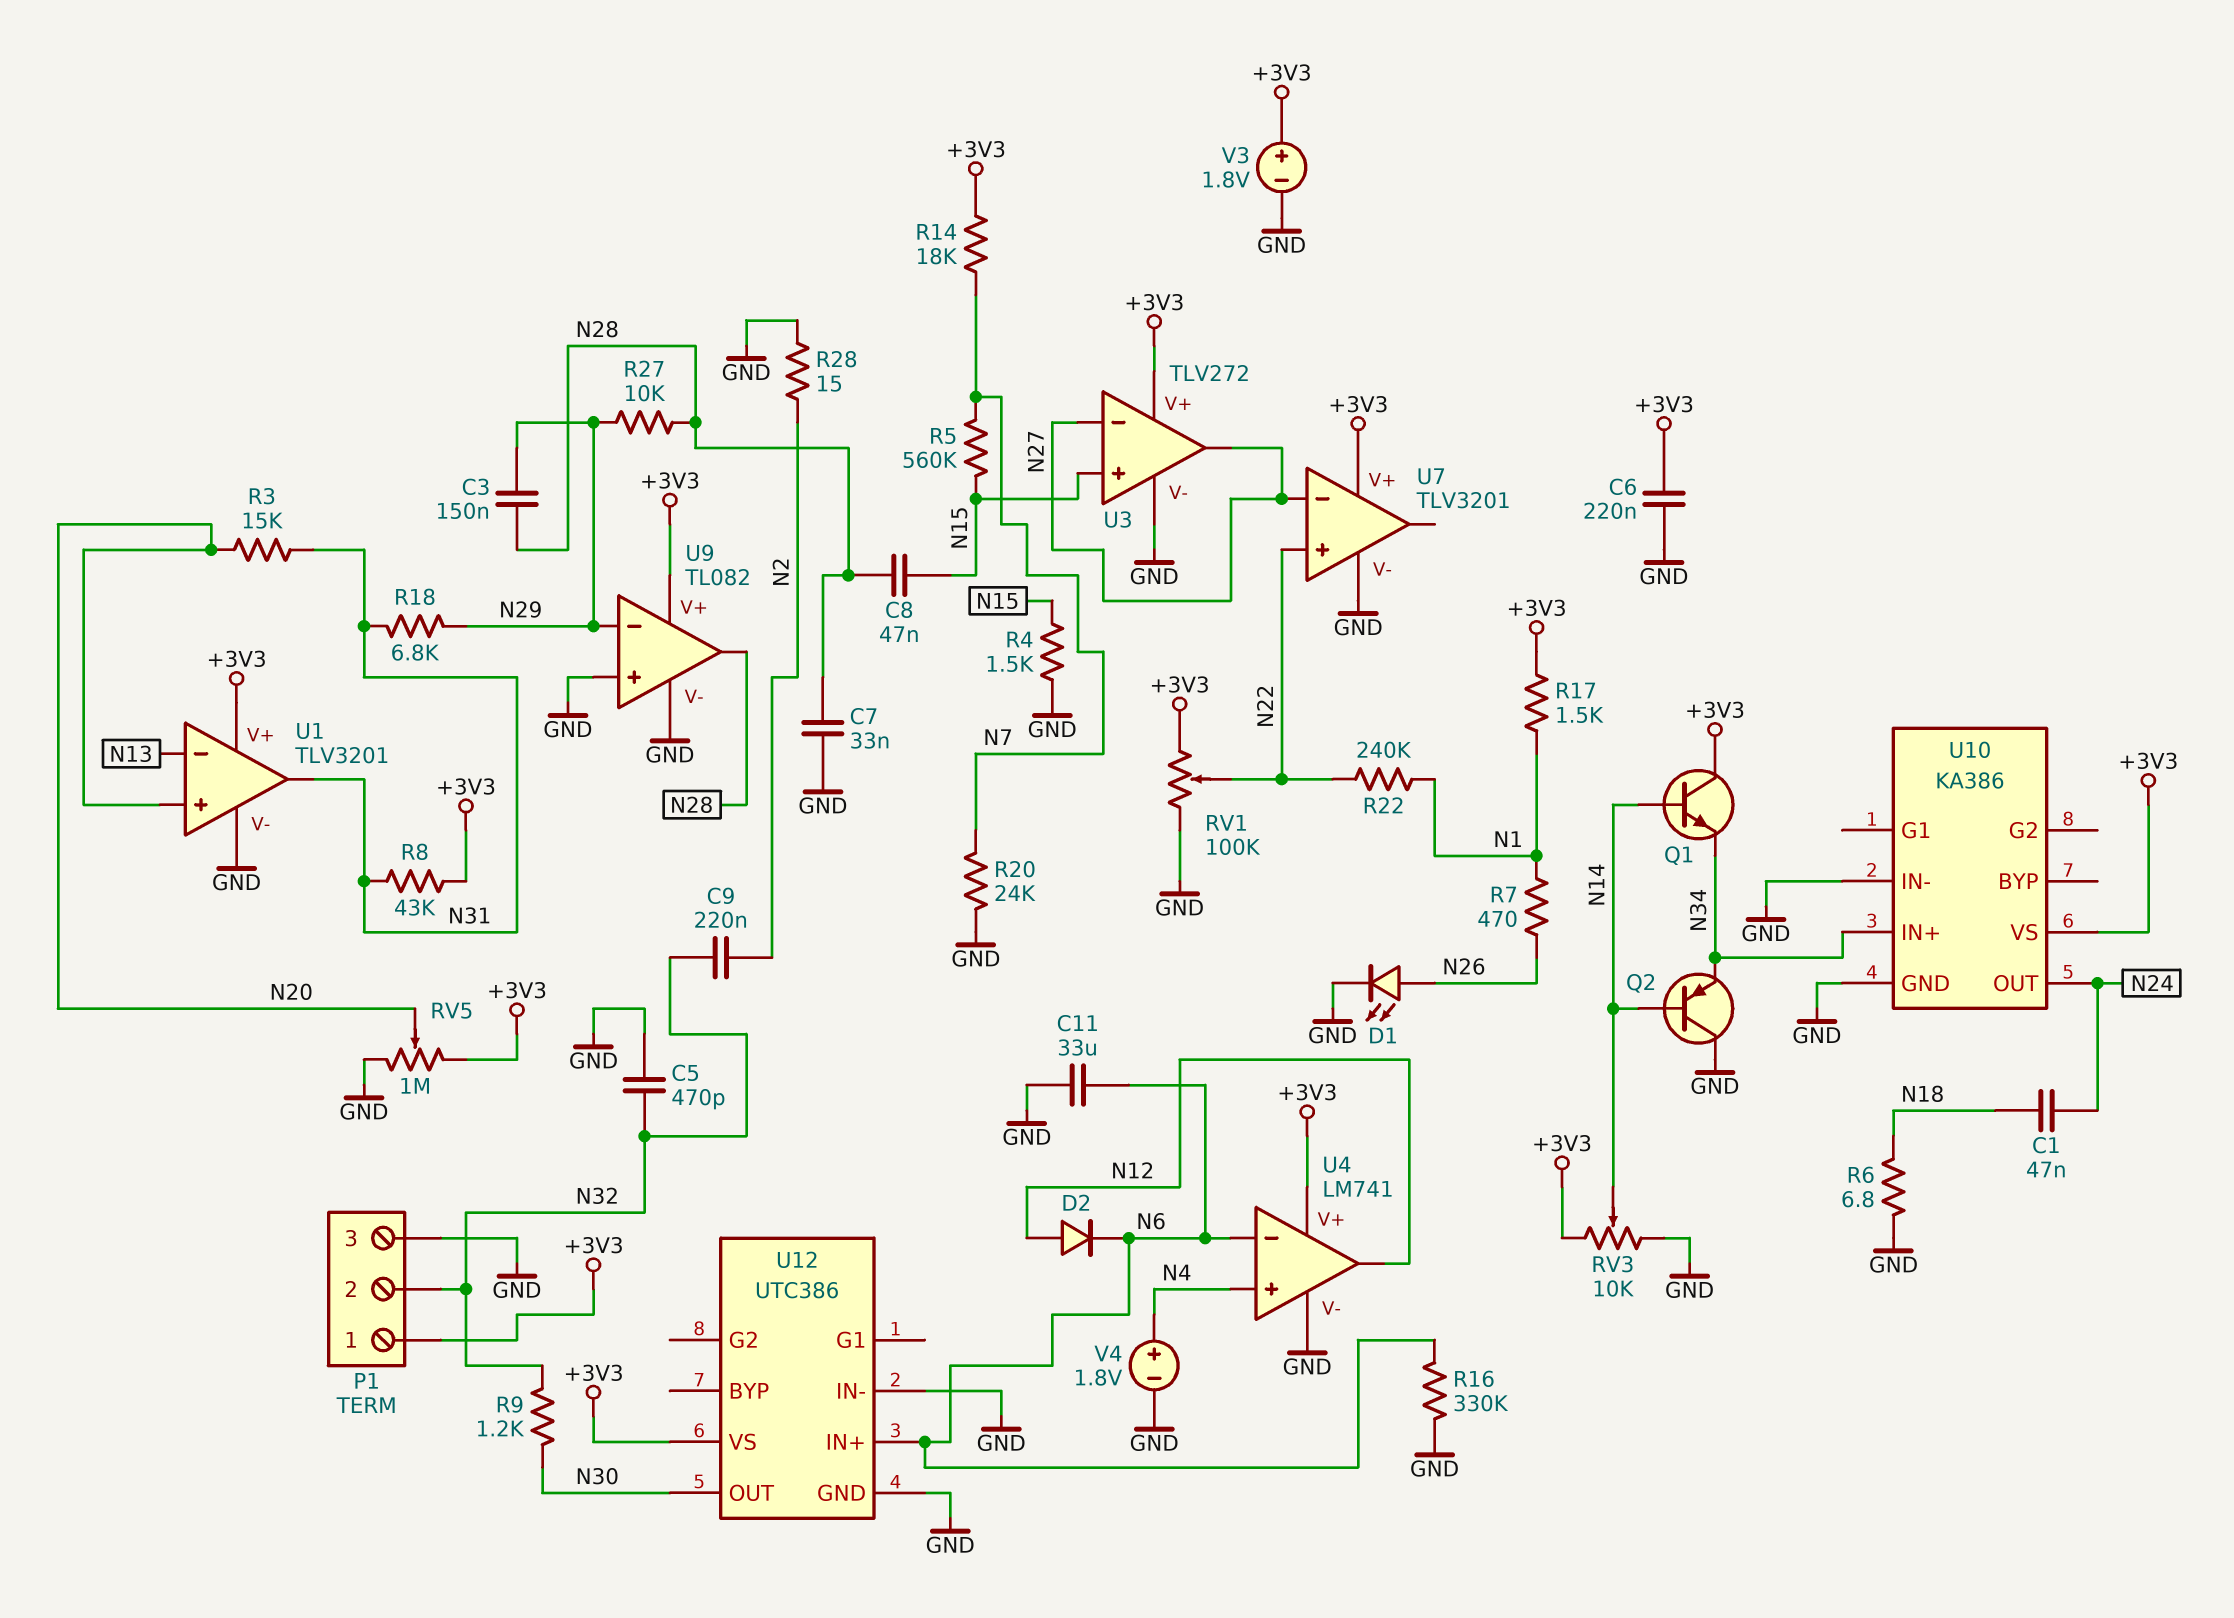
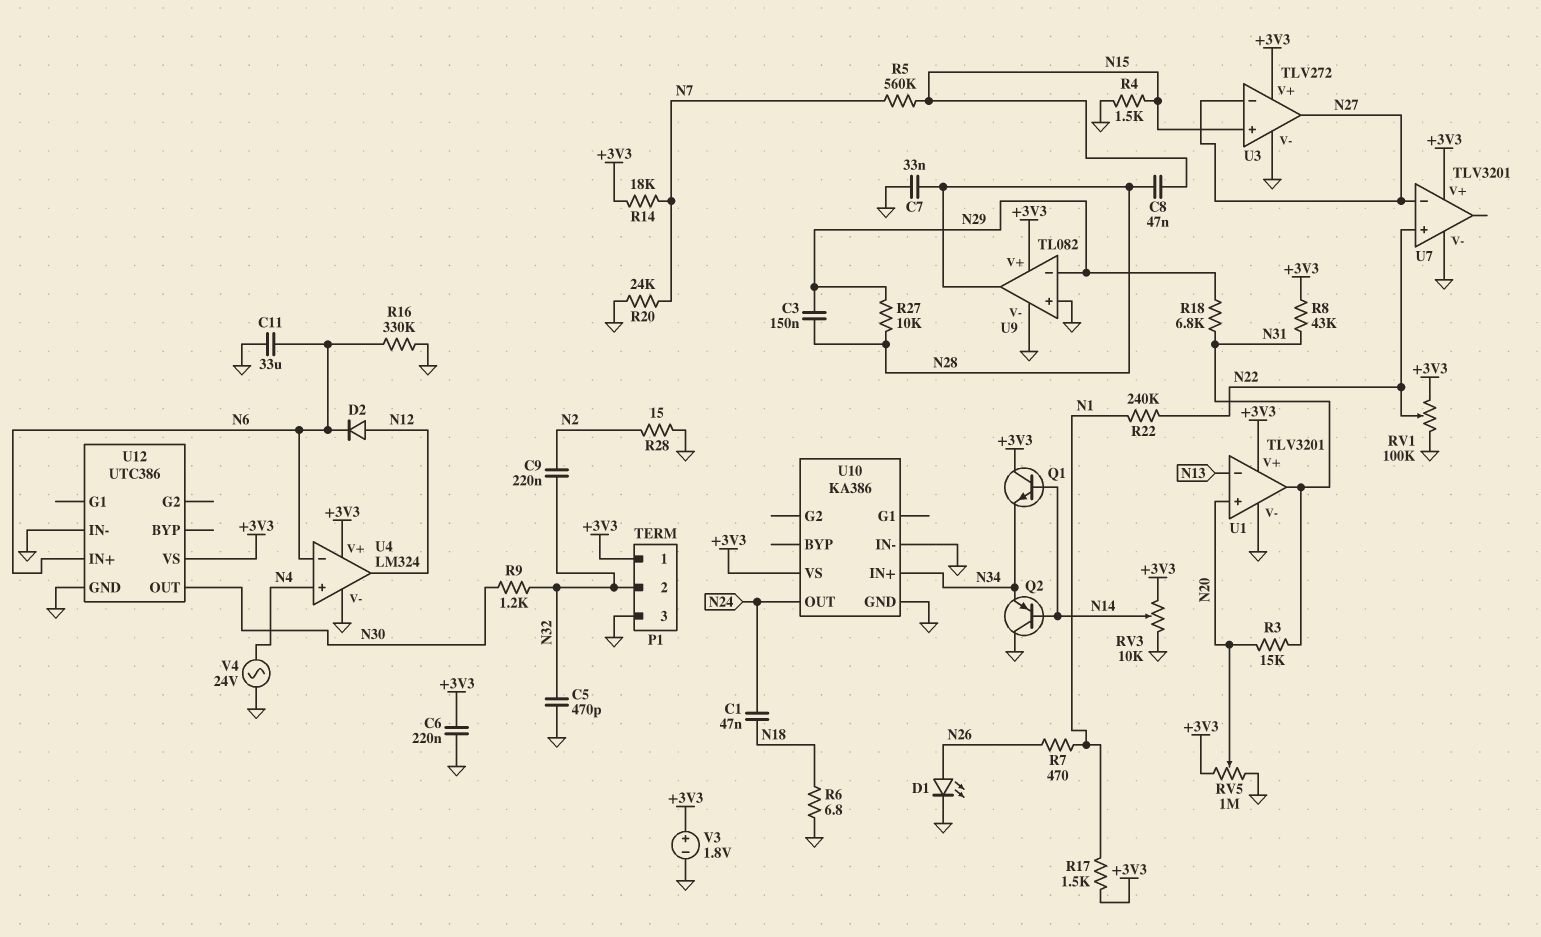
U4: LM741 -> LM324
V4: 1.8V (plus N4, minus GND) -> AC 24V (GND, N4)

